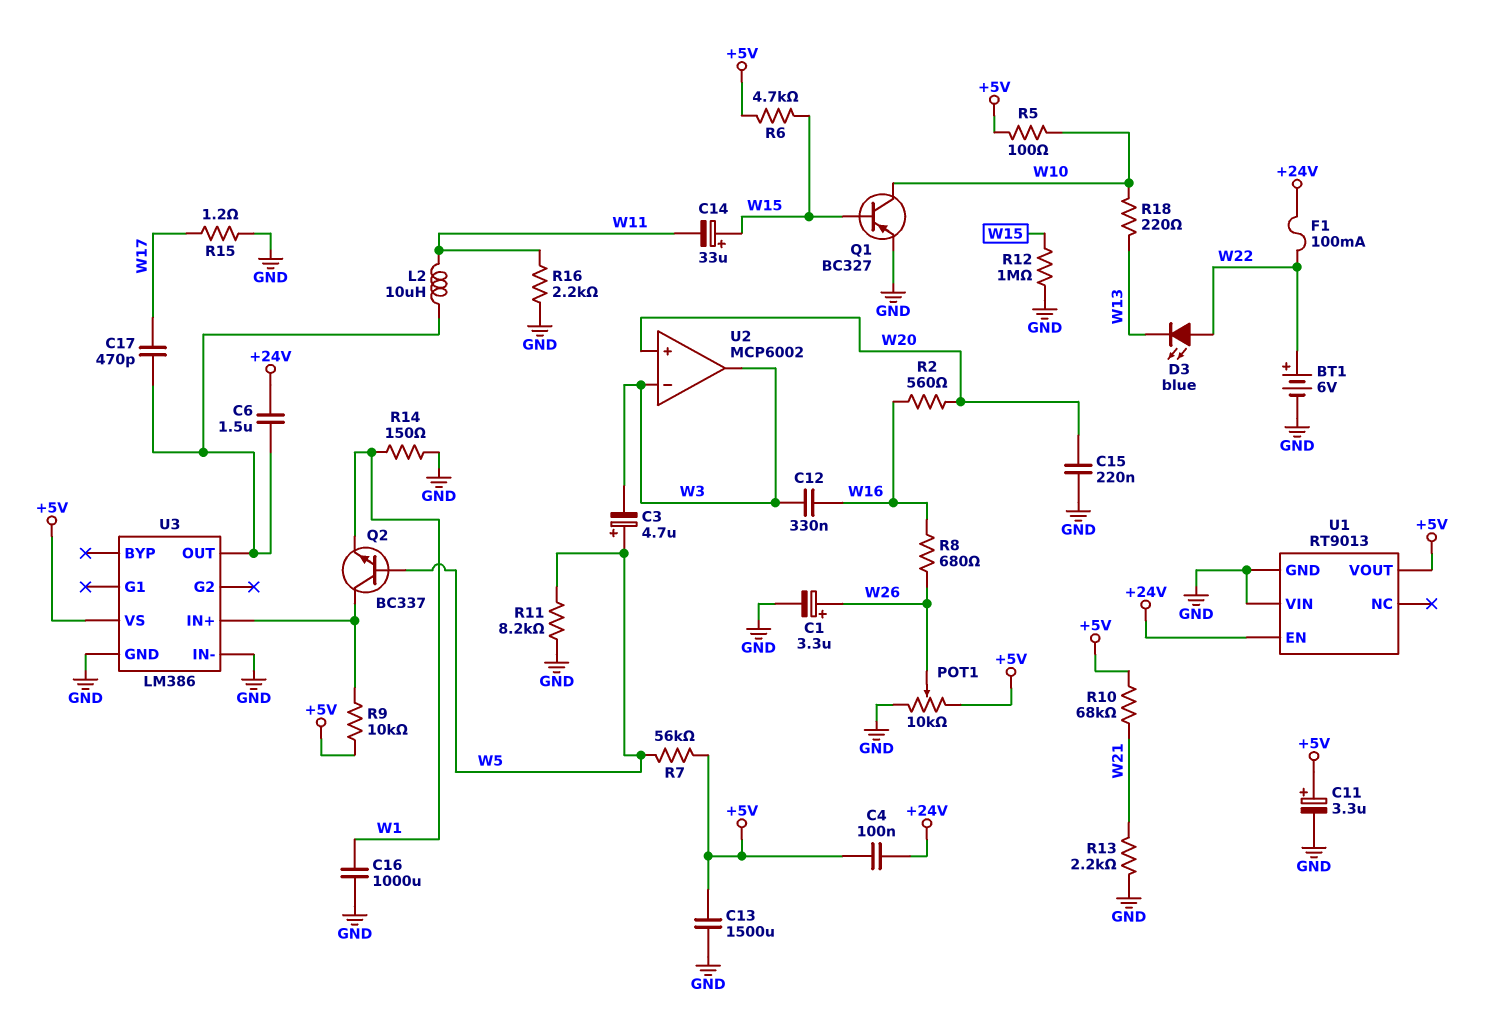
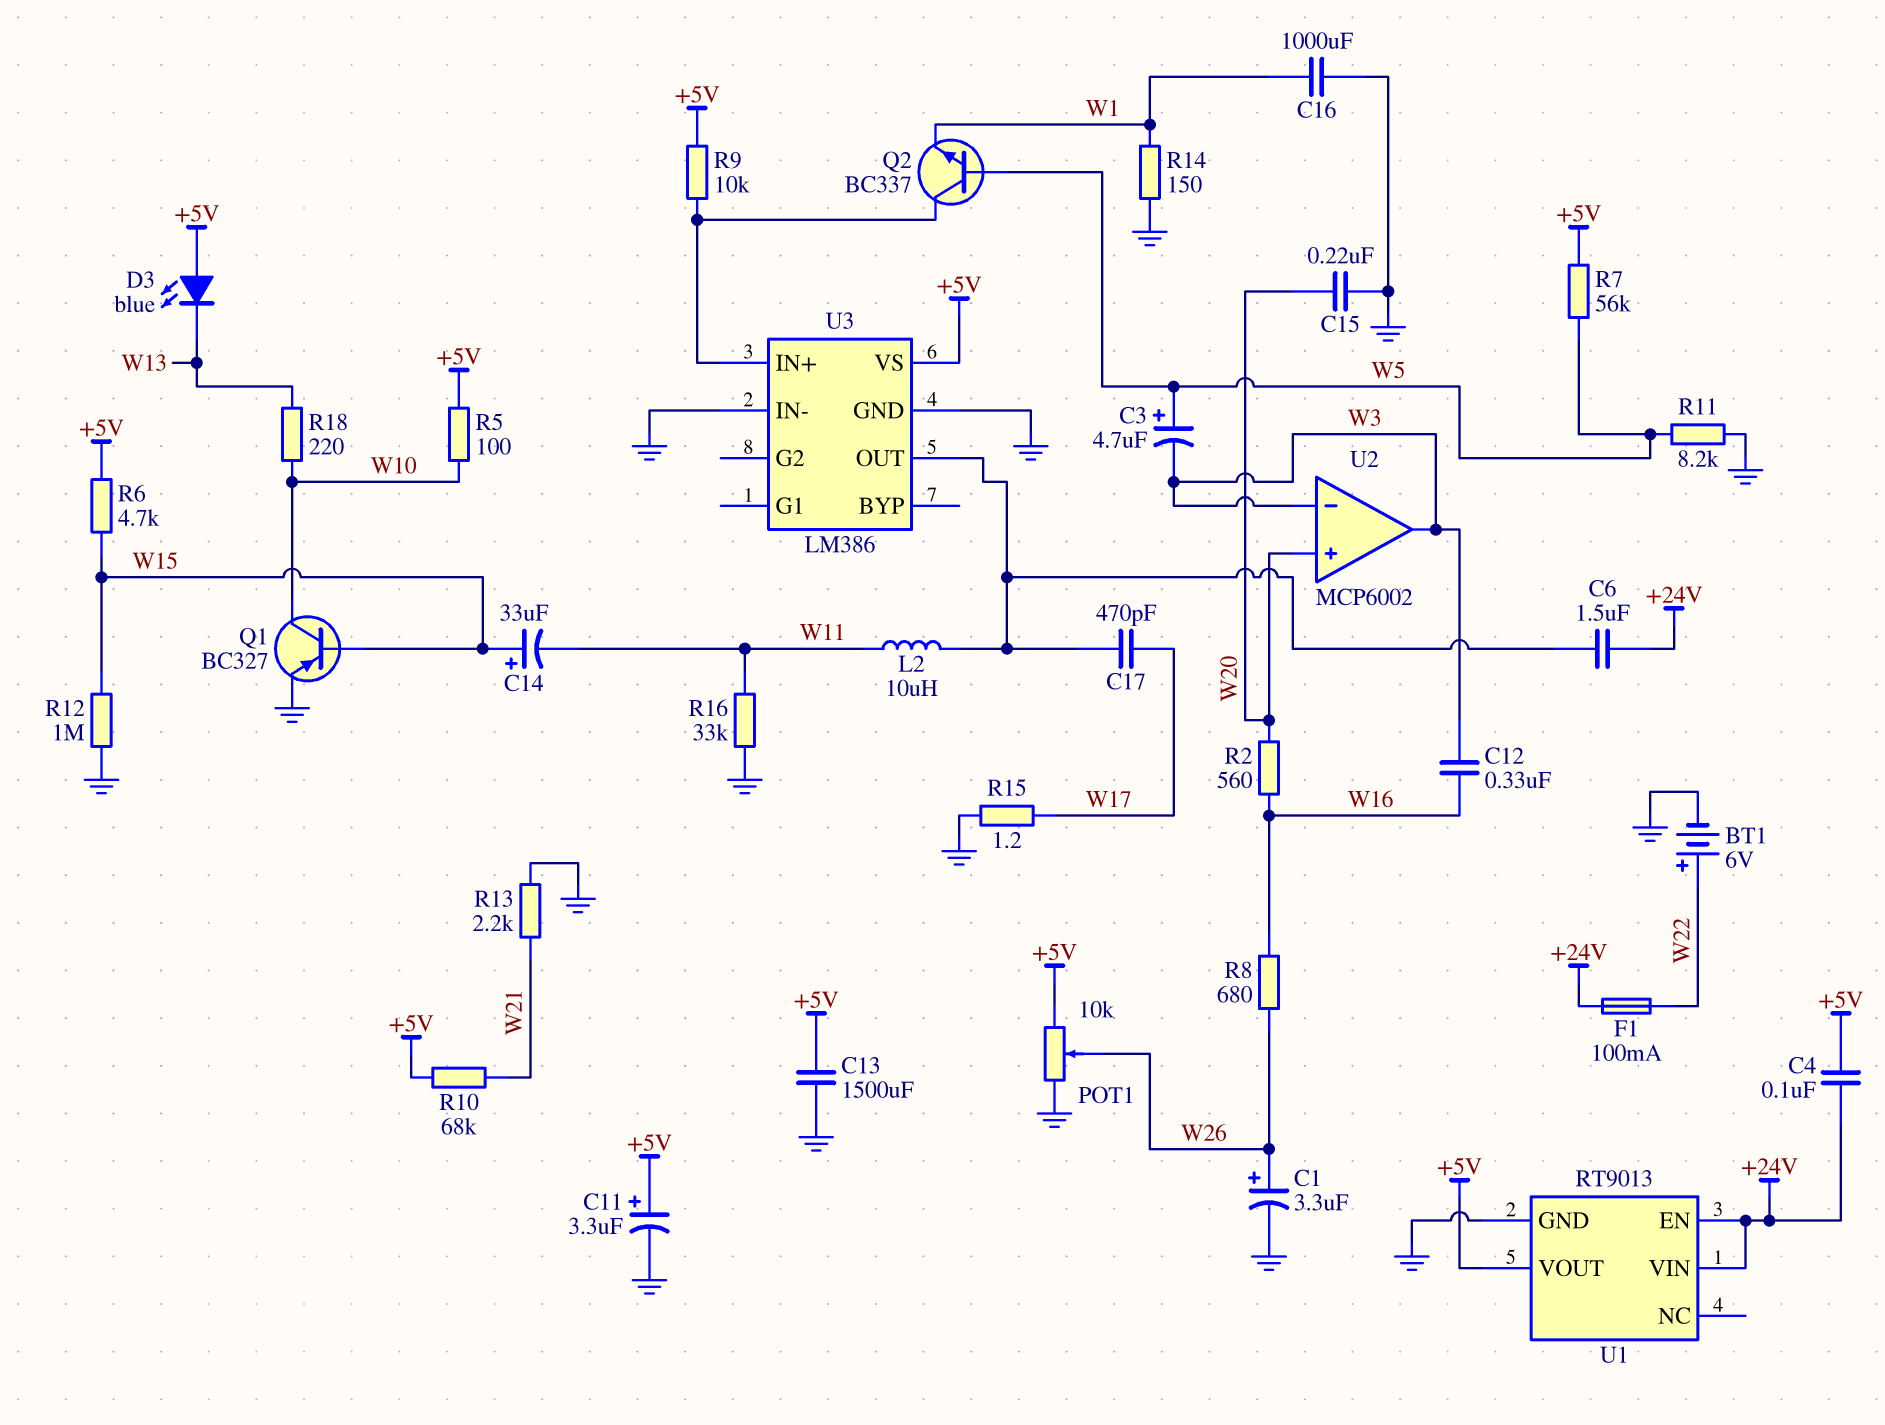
D3: LED blue (A W22, K W13) -> LED blue (A +5V, K W13)
R16: 2.2k (GND, W11) -> 33k (GND, W11)
U1 pin VIN: GND -> +24V

